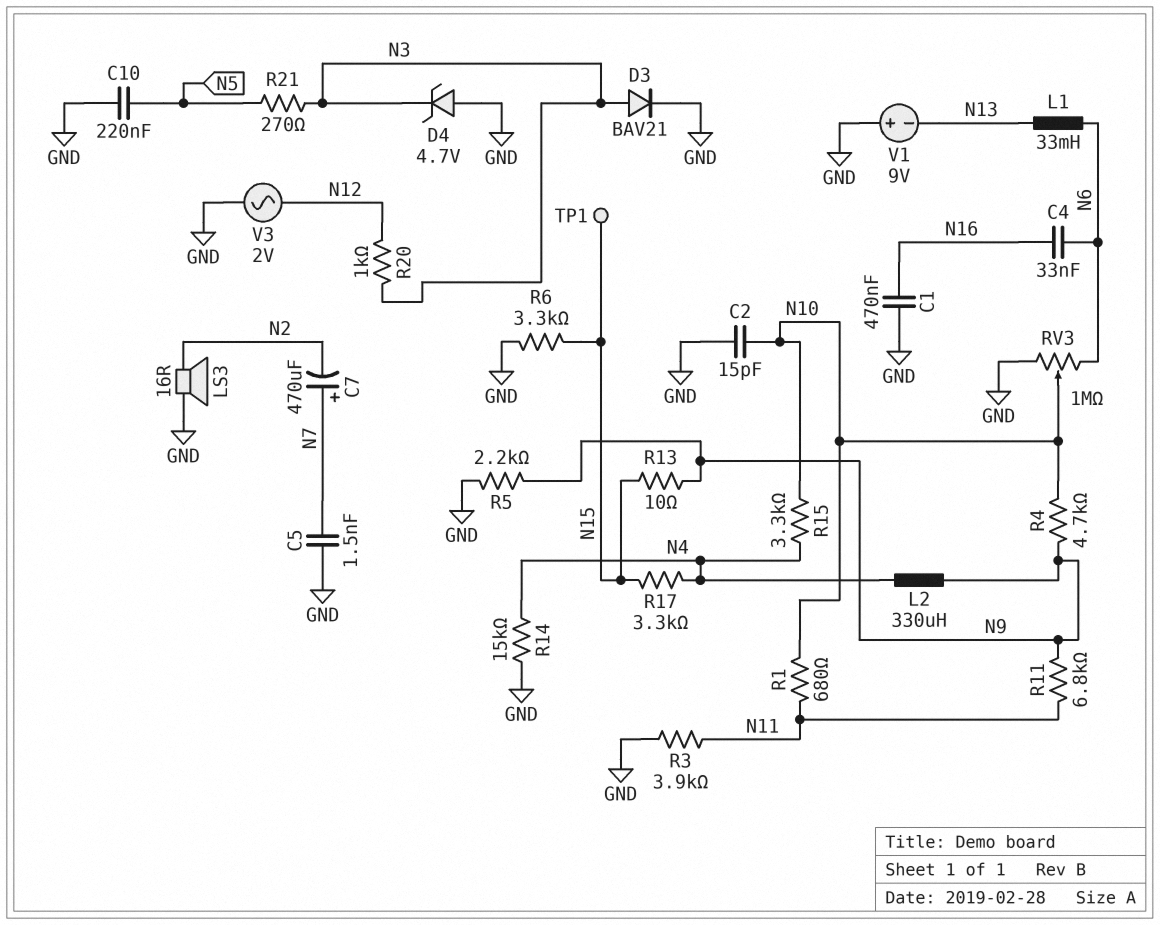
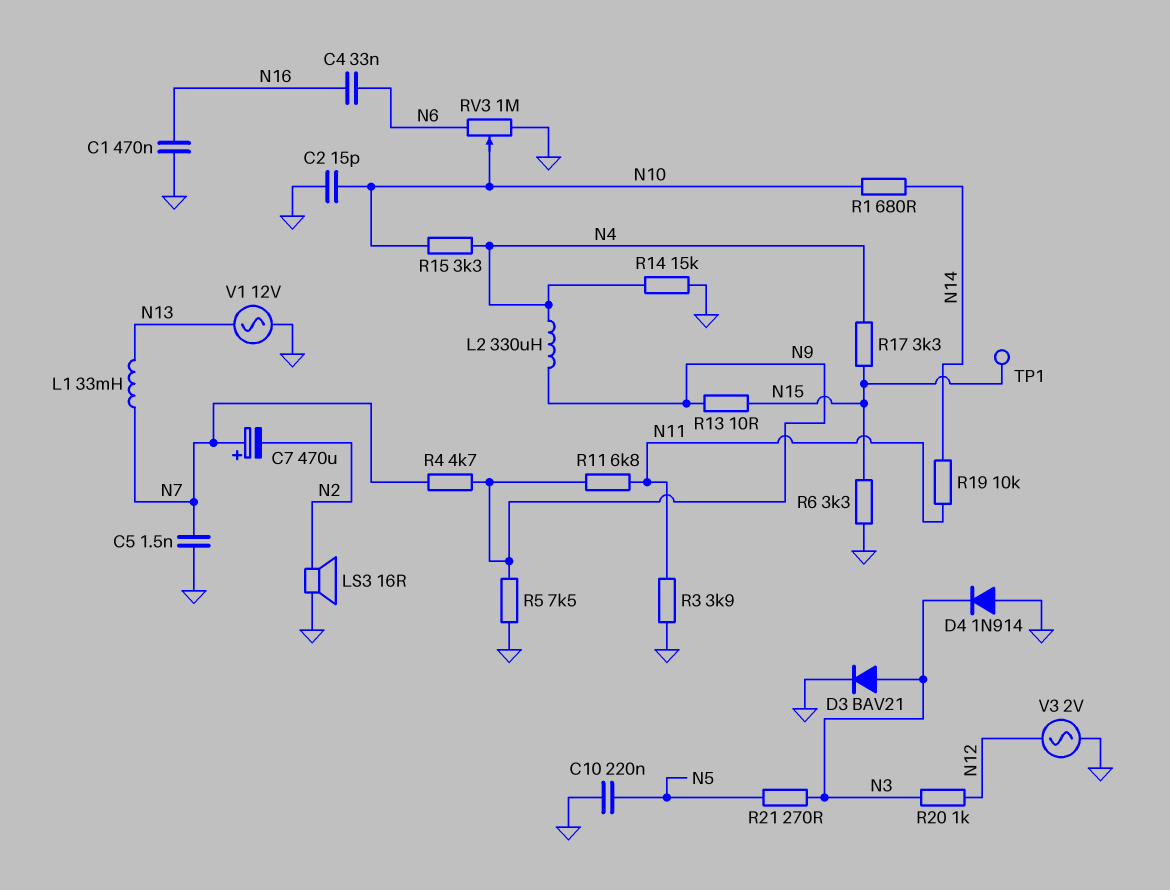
D4: zener 4.7V (A GND, K N3) -> diode 1N914 (A GND, K N3)
L1: 33mH (N6, N13) -> 33mH (N7, N13)
R1: 680 (N10, N11) -> 680 (N10, N14)
R4: 4.7k (N9, N10) -> 4.7k (N7, N9)
R5: 2.2k (GND, N9) -> 7.5k (GND, N9)
R19: none -> 10k (N11, N14)
V1: 9V (plus GND, minus N13) -> AC 12V (GND, N13)

